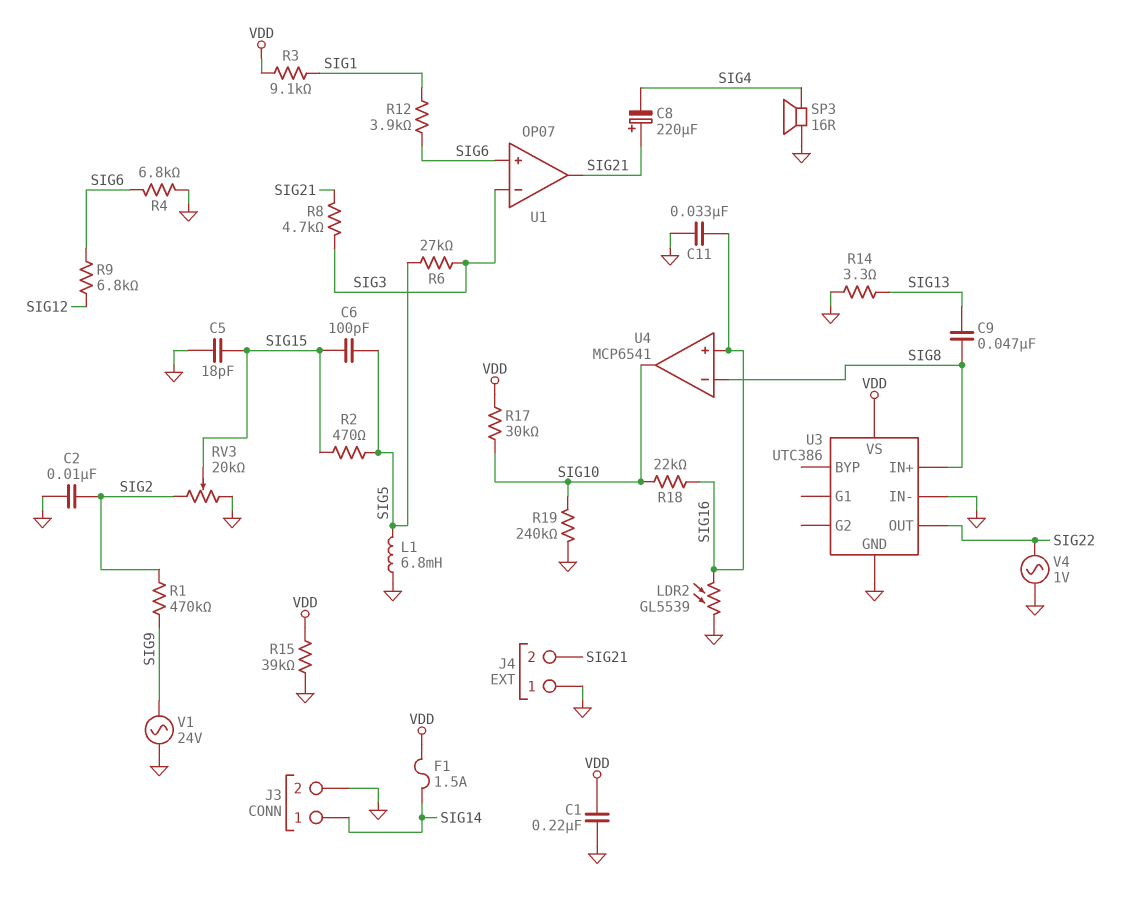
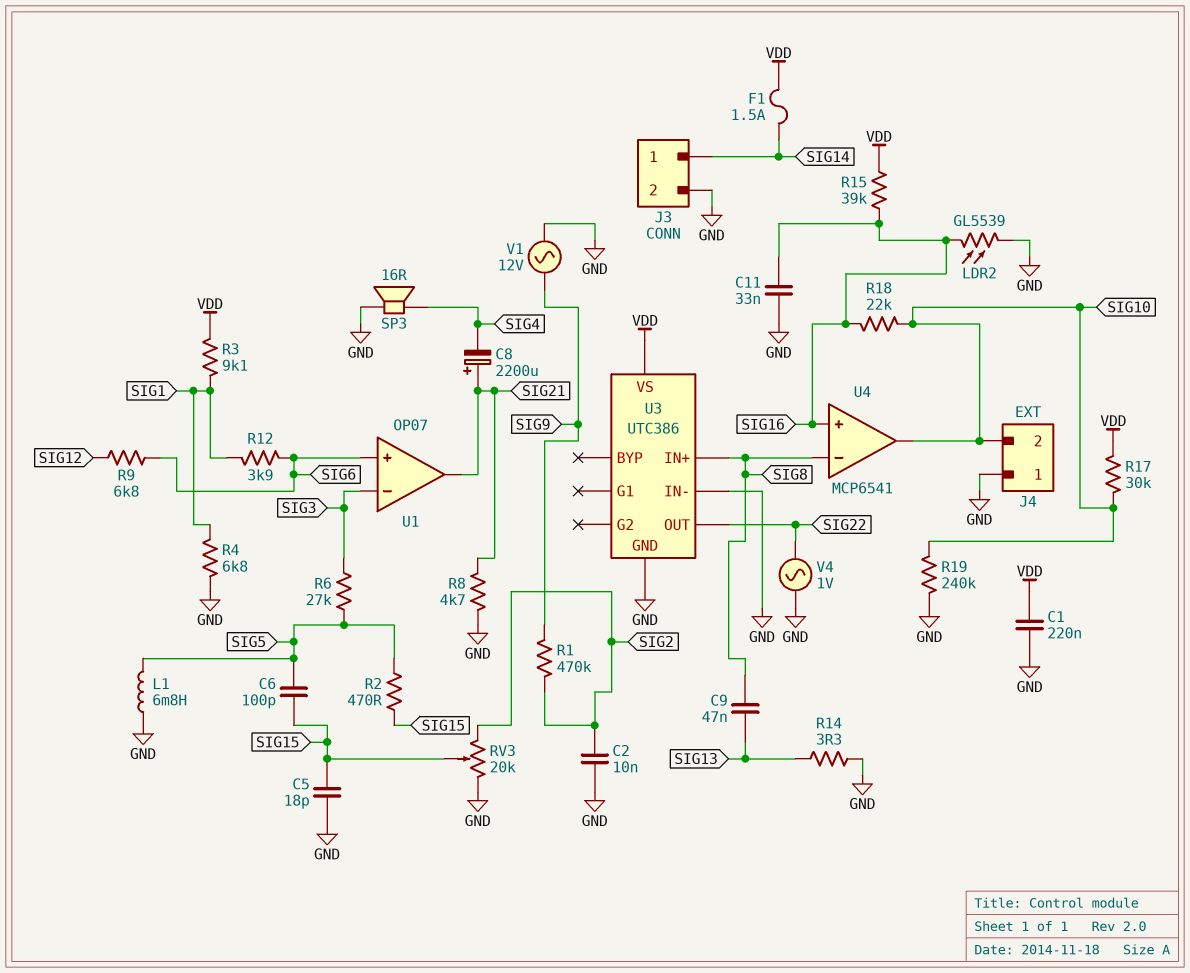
C8: 220uF (plus SIG21, minus SIG4) -> 2200uF (plus SIG21, minus SIG4)
J4 pin 2: SIG21 -> SIG10
R4: 6.8k (GND, SIG6) -> 6.8k (GND, SIG1)
R8: 4.7k (SIG3, SIG21) -> 4.7k (GND, SIG21)
R15: 39k (GND, VDD) -> 39k (SIG16, VDD)
V1: AC 24V (GND, SIG9) -> AC 12V (GND, SIG9)

